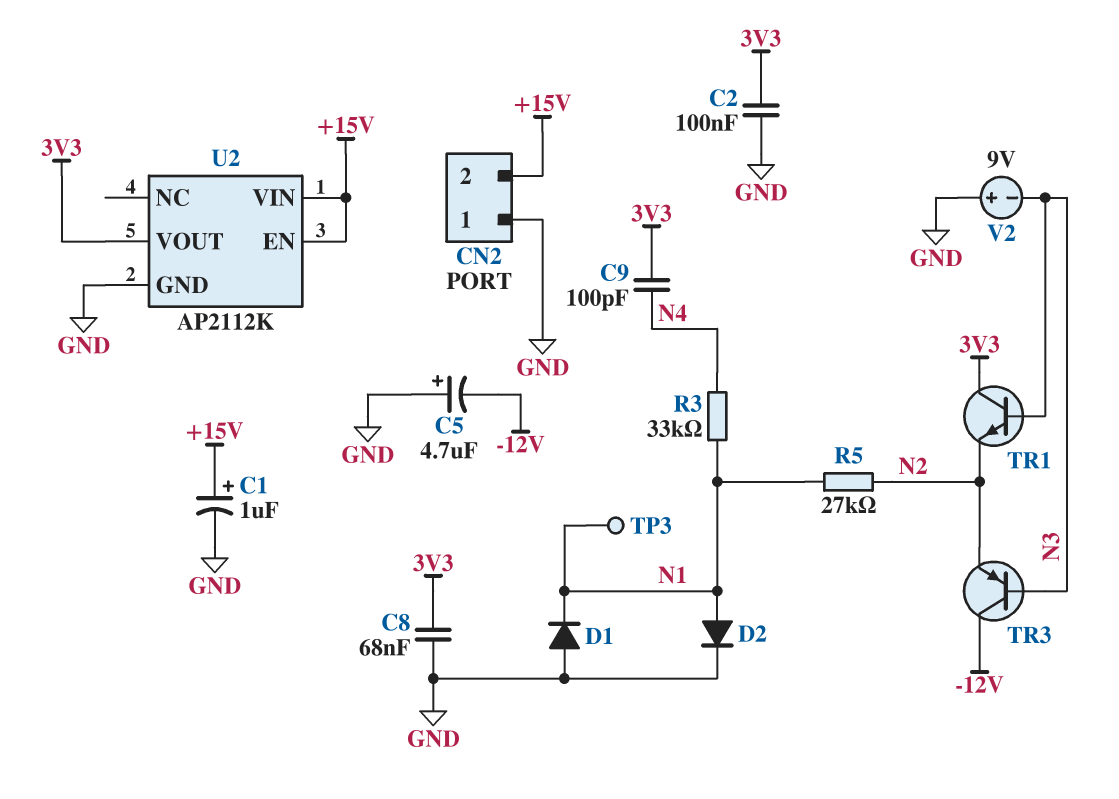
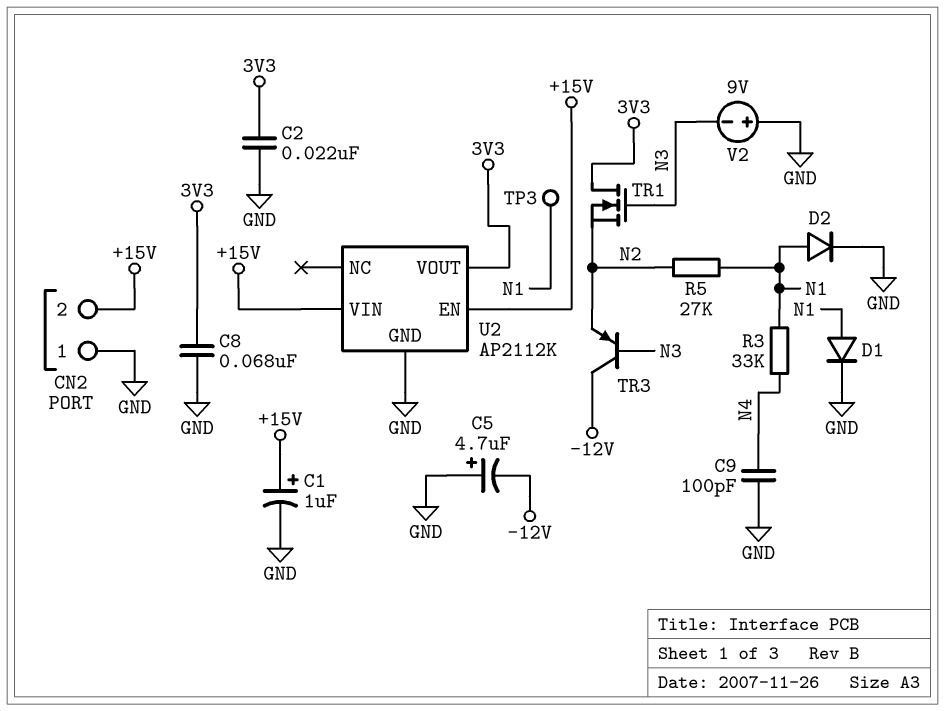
C2: 100nF (3V3, GND) -> 22nF (3V3, GND)
C9: 100pF (3V3, N4) -> 100pF (GND, N4)
D1: diode (A GND, K N1) -> diode (A N1, K GND)
TR1: NPN (B N3, C 3V3, E N2) -> NMOS (G N3, D 3V3, S N2)

